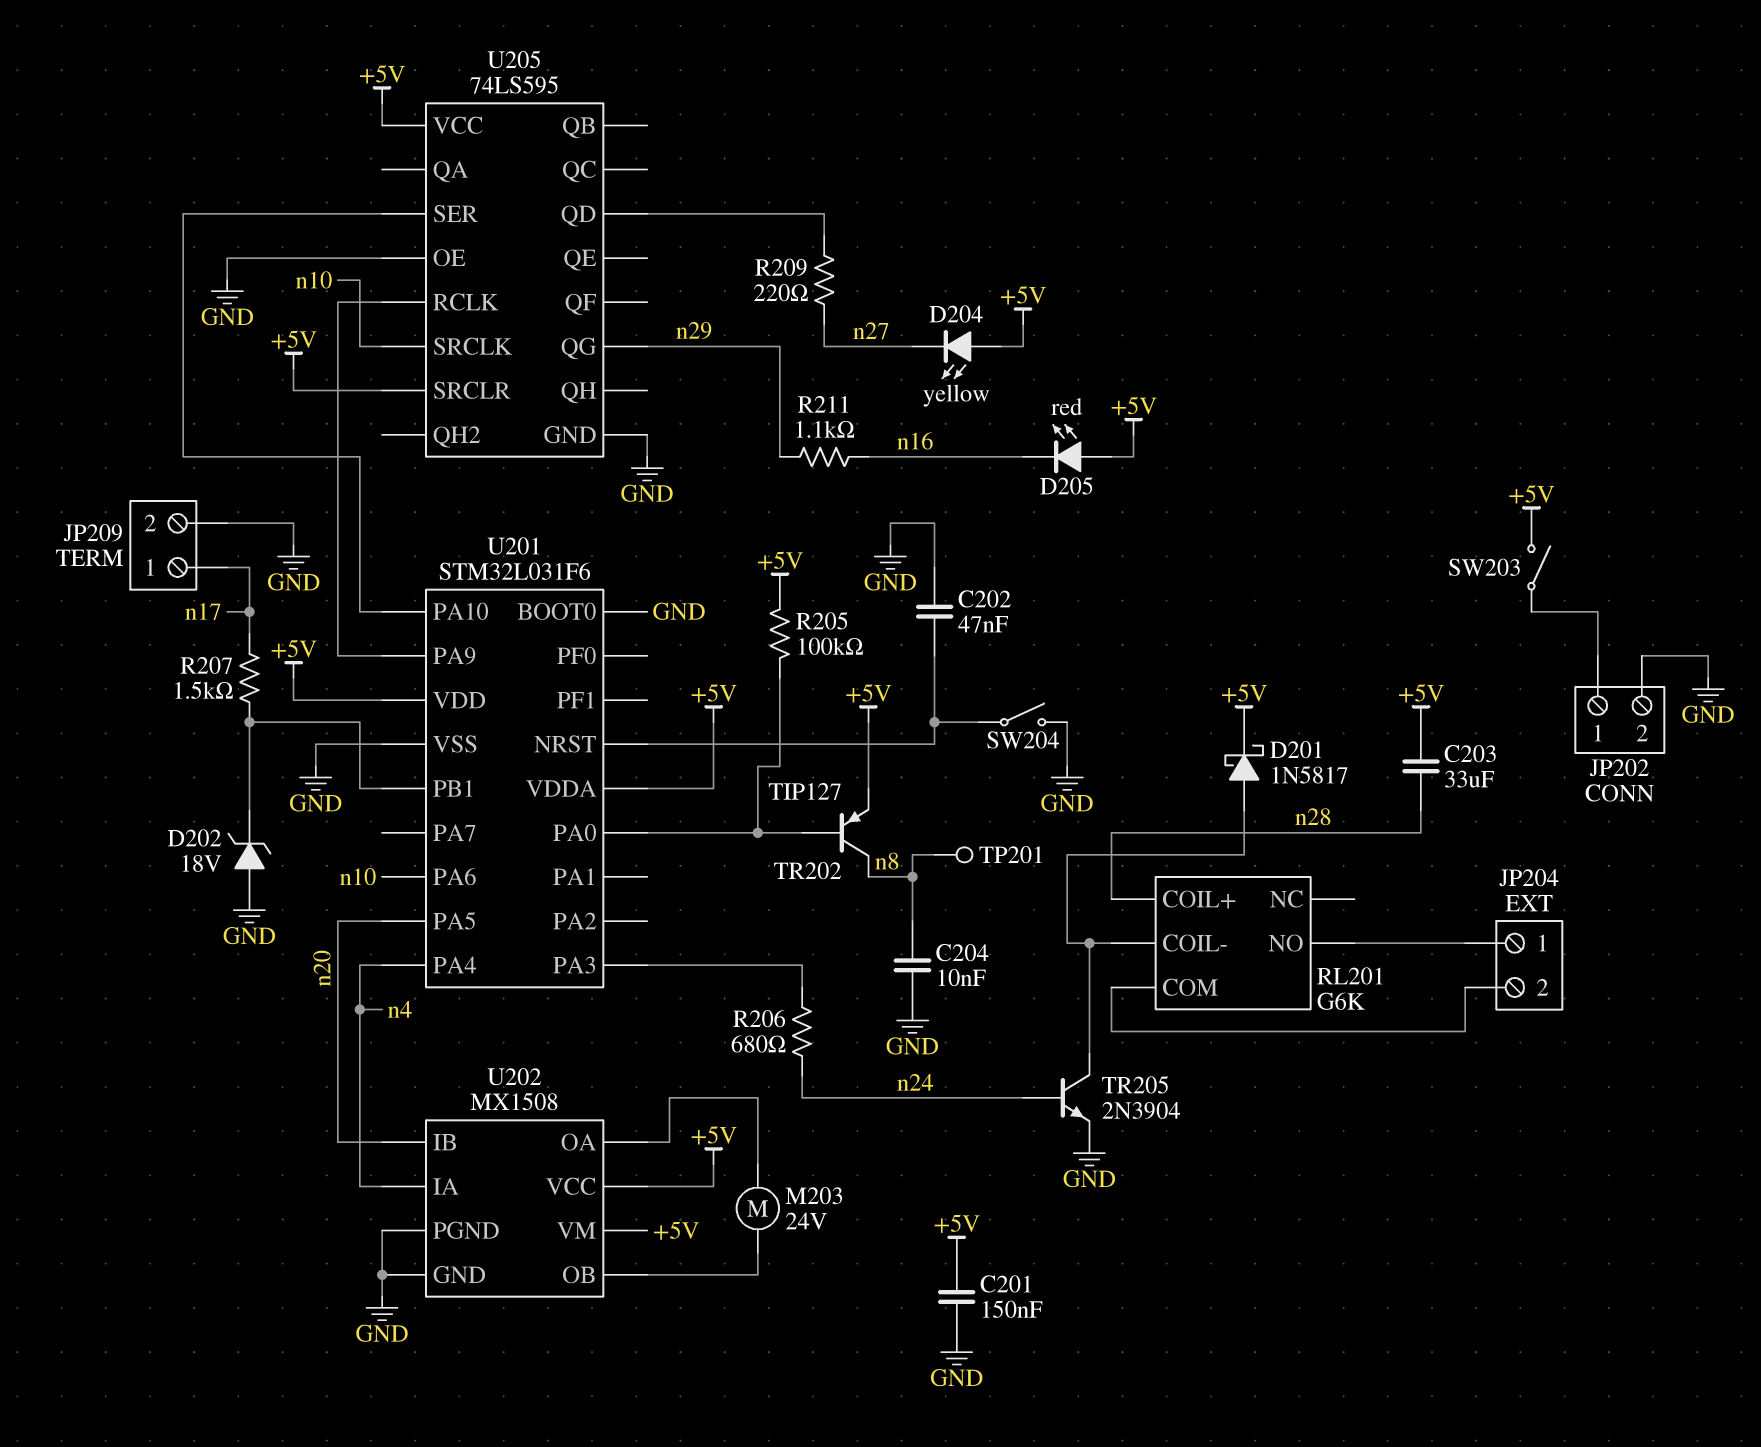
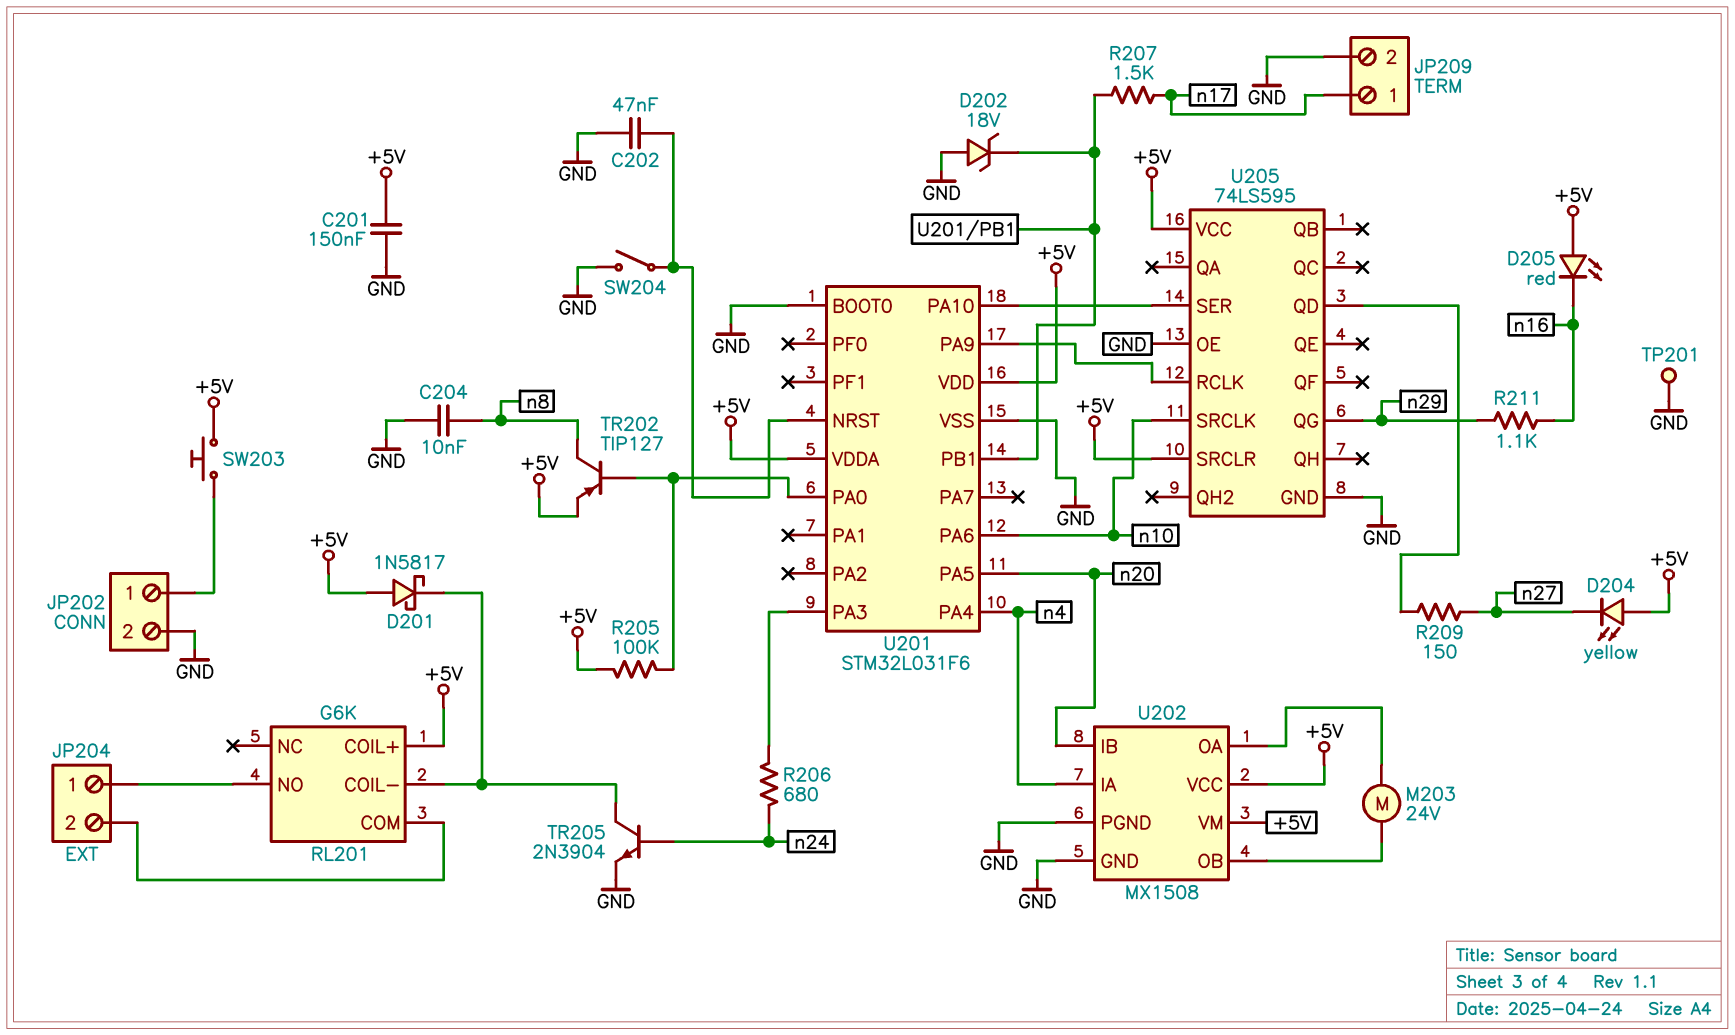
C203: 33uF (+5V, n28) -> none
D201: schottky 1N5817 (A RL201/COIL-, K +5V) -> schottky 1N5817 (A +5V, K RL201/COIL-)
R209: 220 (U205/QD, n27) -> 150 (U205/QD, n27)
RL201 pin COIL+: n28 -> +5V
SW203: switch (+5V, JP202/1) -> button (+5V, JP202/1)
TP201: test point (n8) -> test point (GND)

